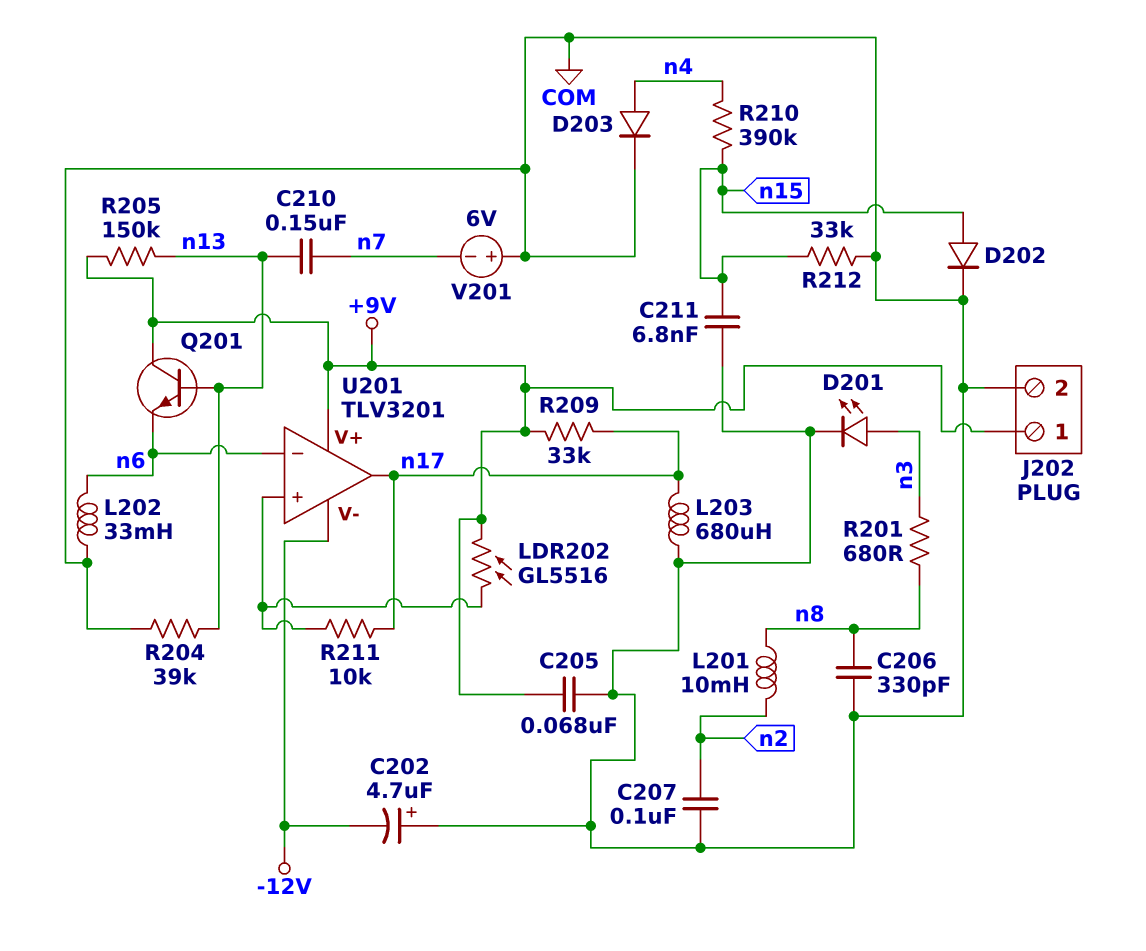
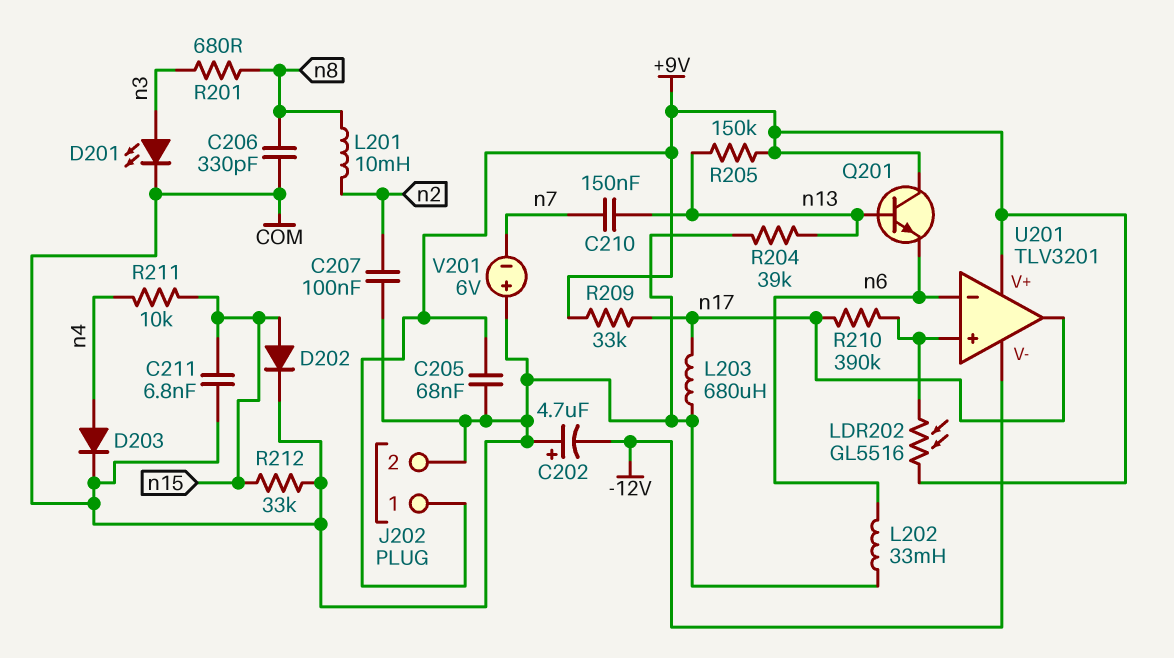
R210: 390k (n4, n15) -> 390k (U201/in+, n17)
R211: 10k (U201/in+, n17) -> 10k (n4, n15)

